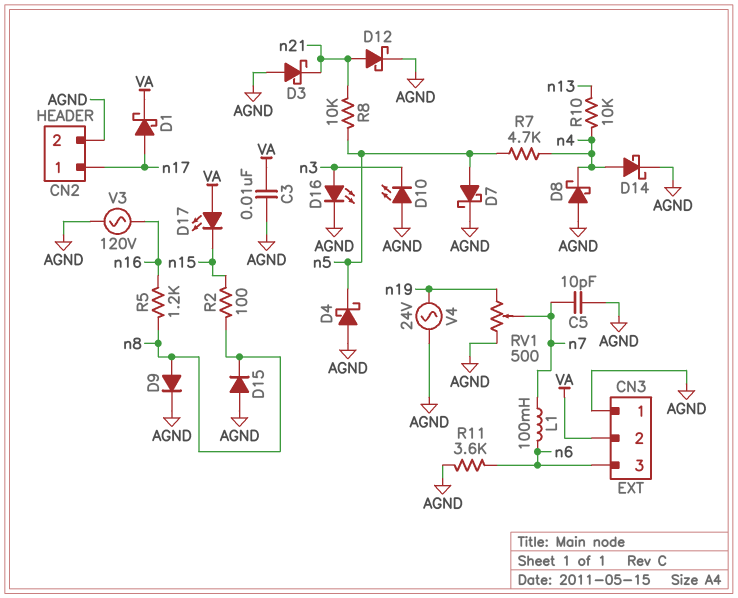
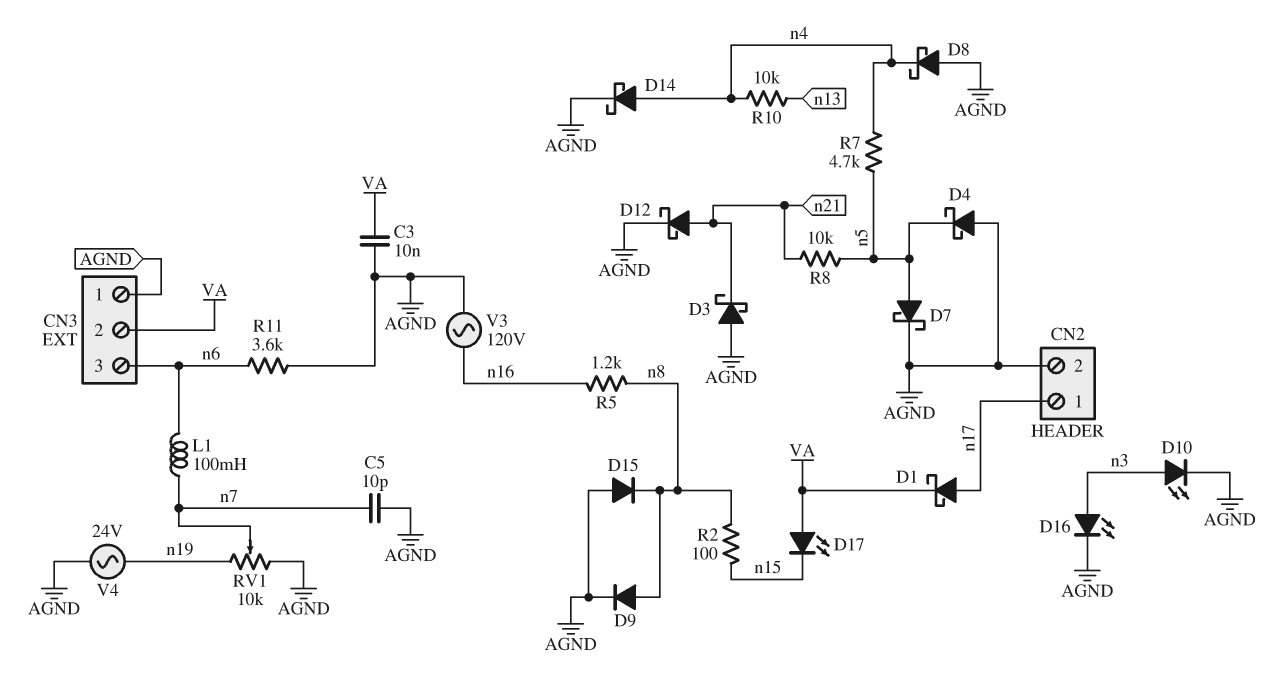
D10: LED (A AGND, K n3) -> LED (A n3, K AGND)
RV1: 500 (AGND, n19, wiper n7) -> 10k (AGND, n19, wiper n7)

